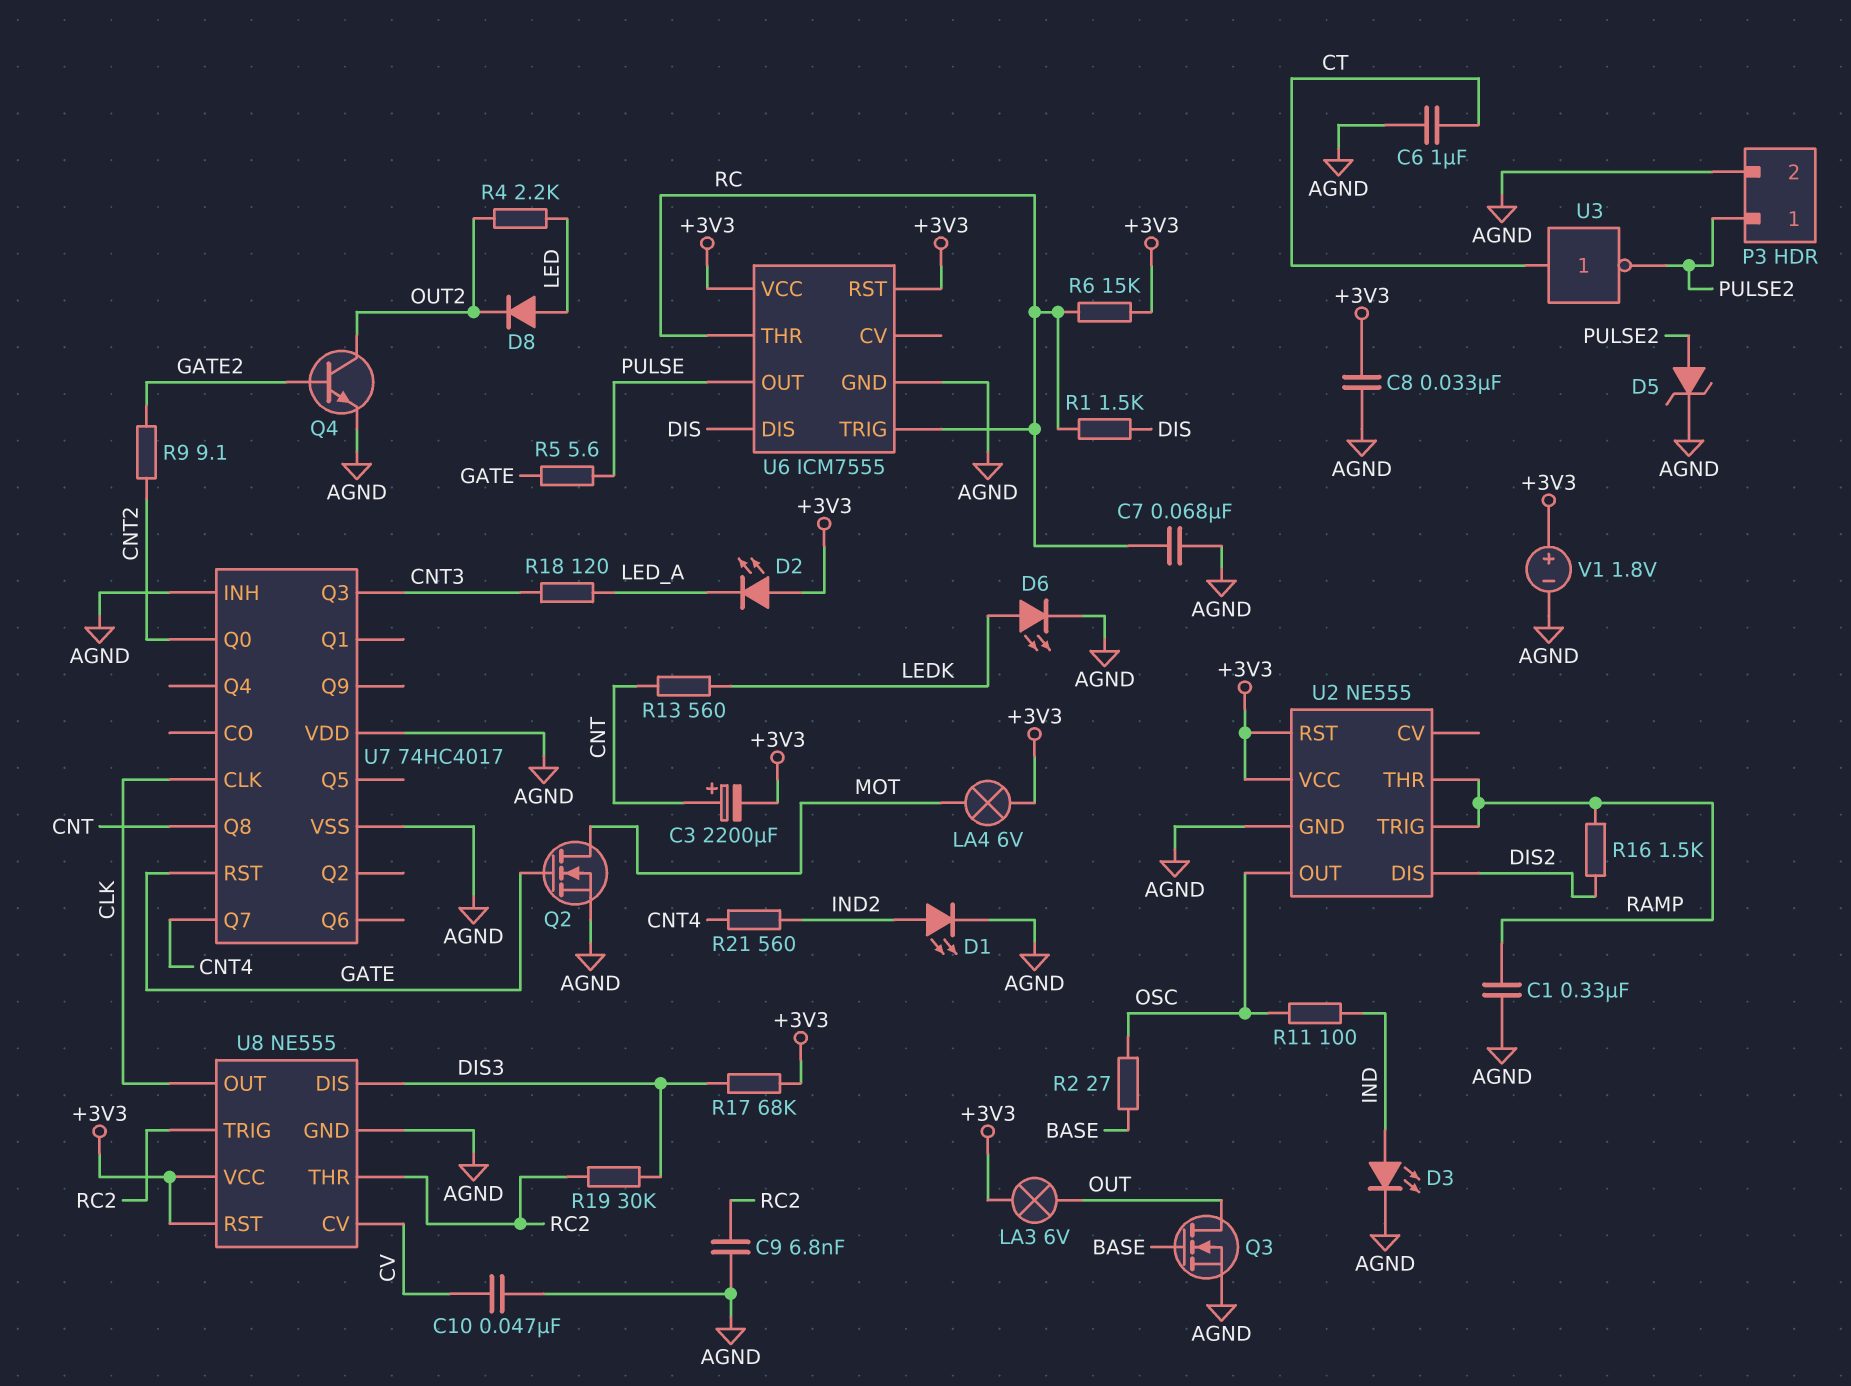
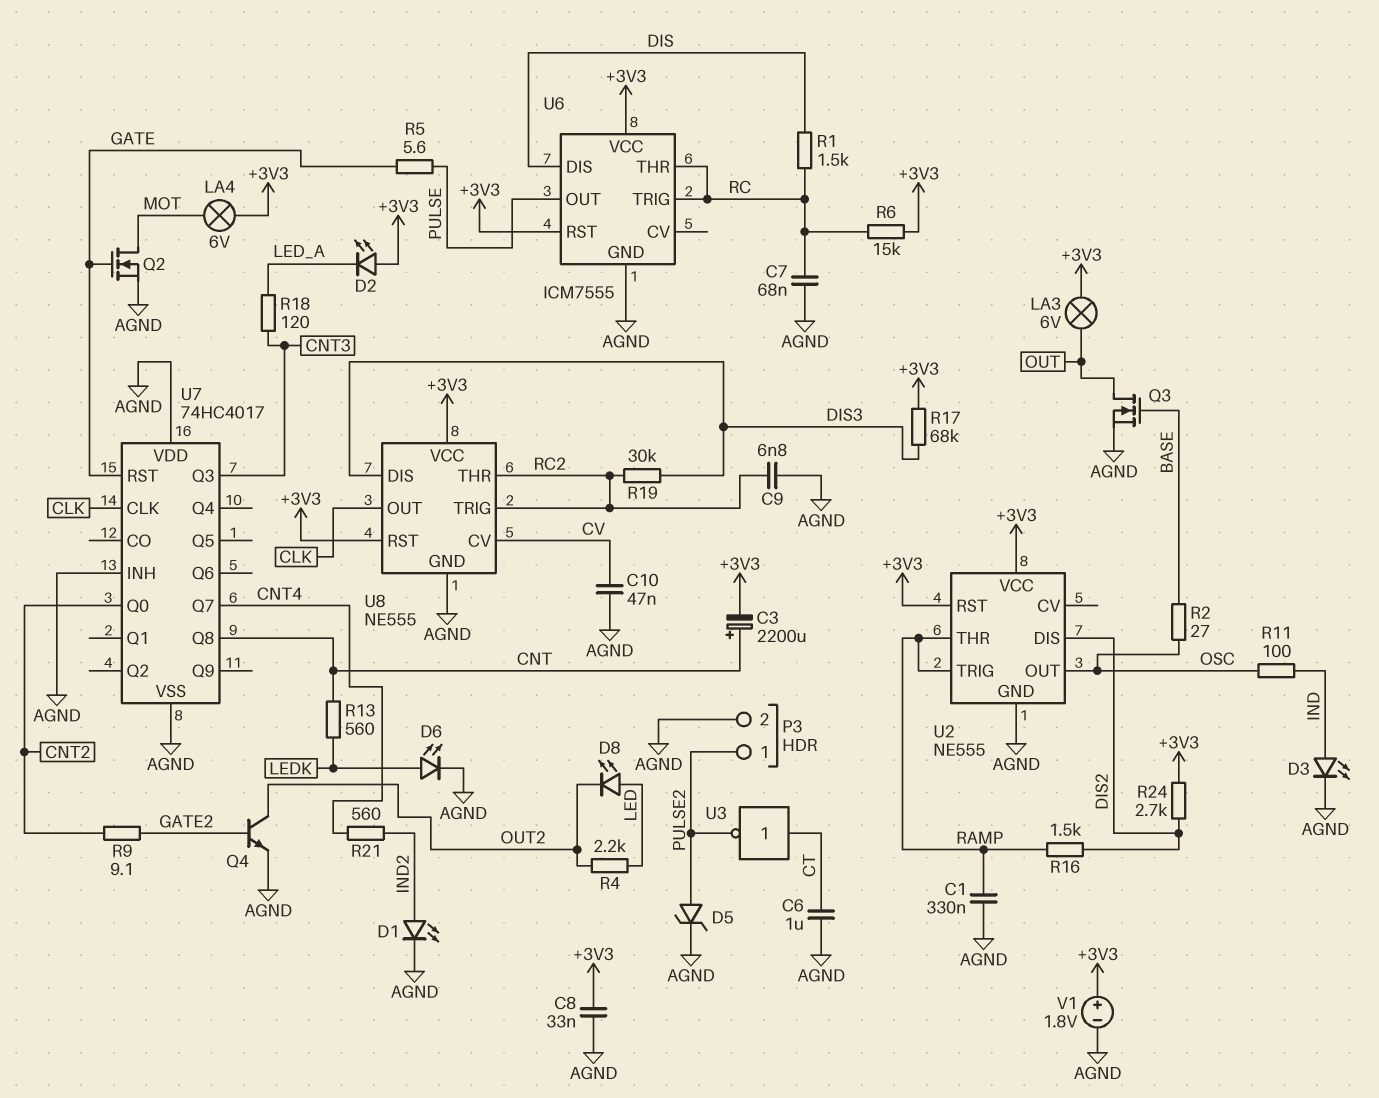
D8: diode (A LED, K OUT2) -> LED (A LED, K OUT2)
R24: none -> 2.7k (+3V3, DIS2)

